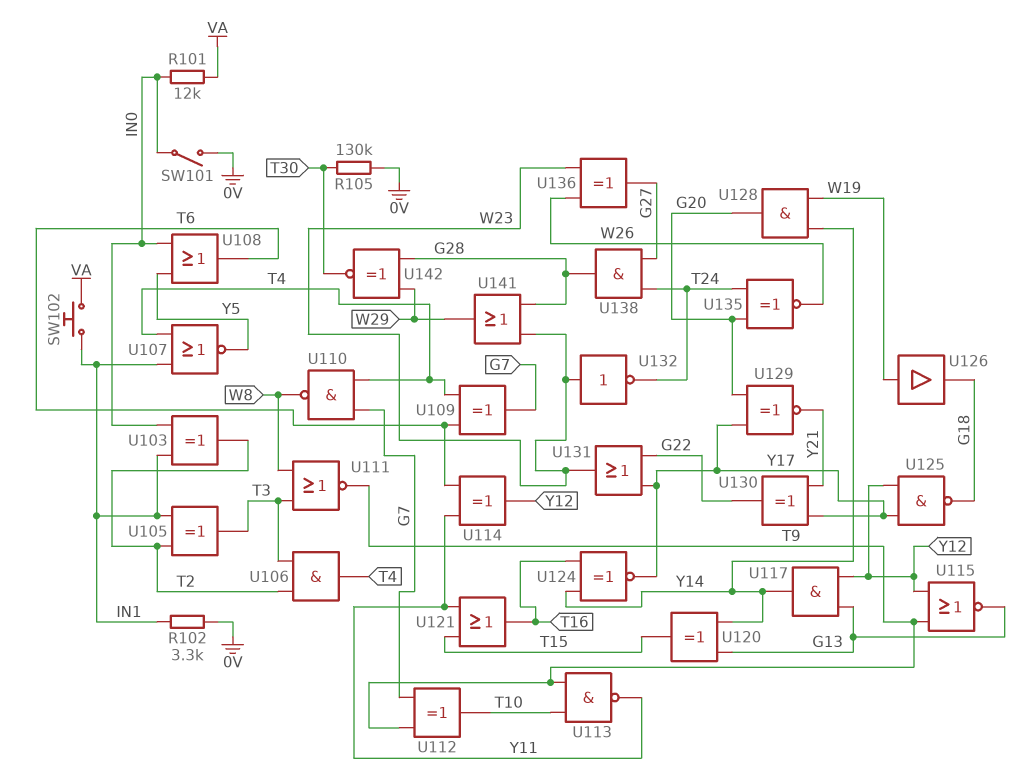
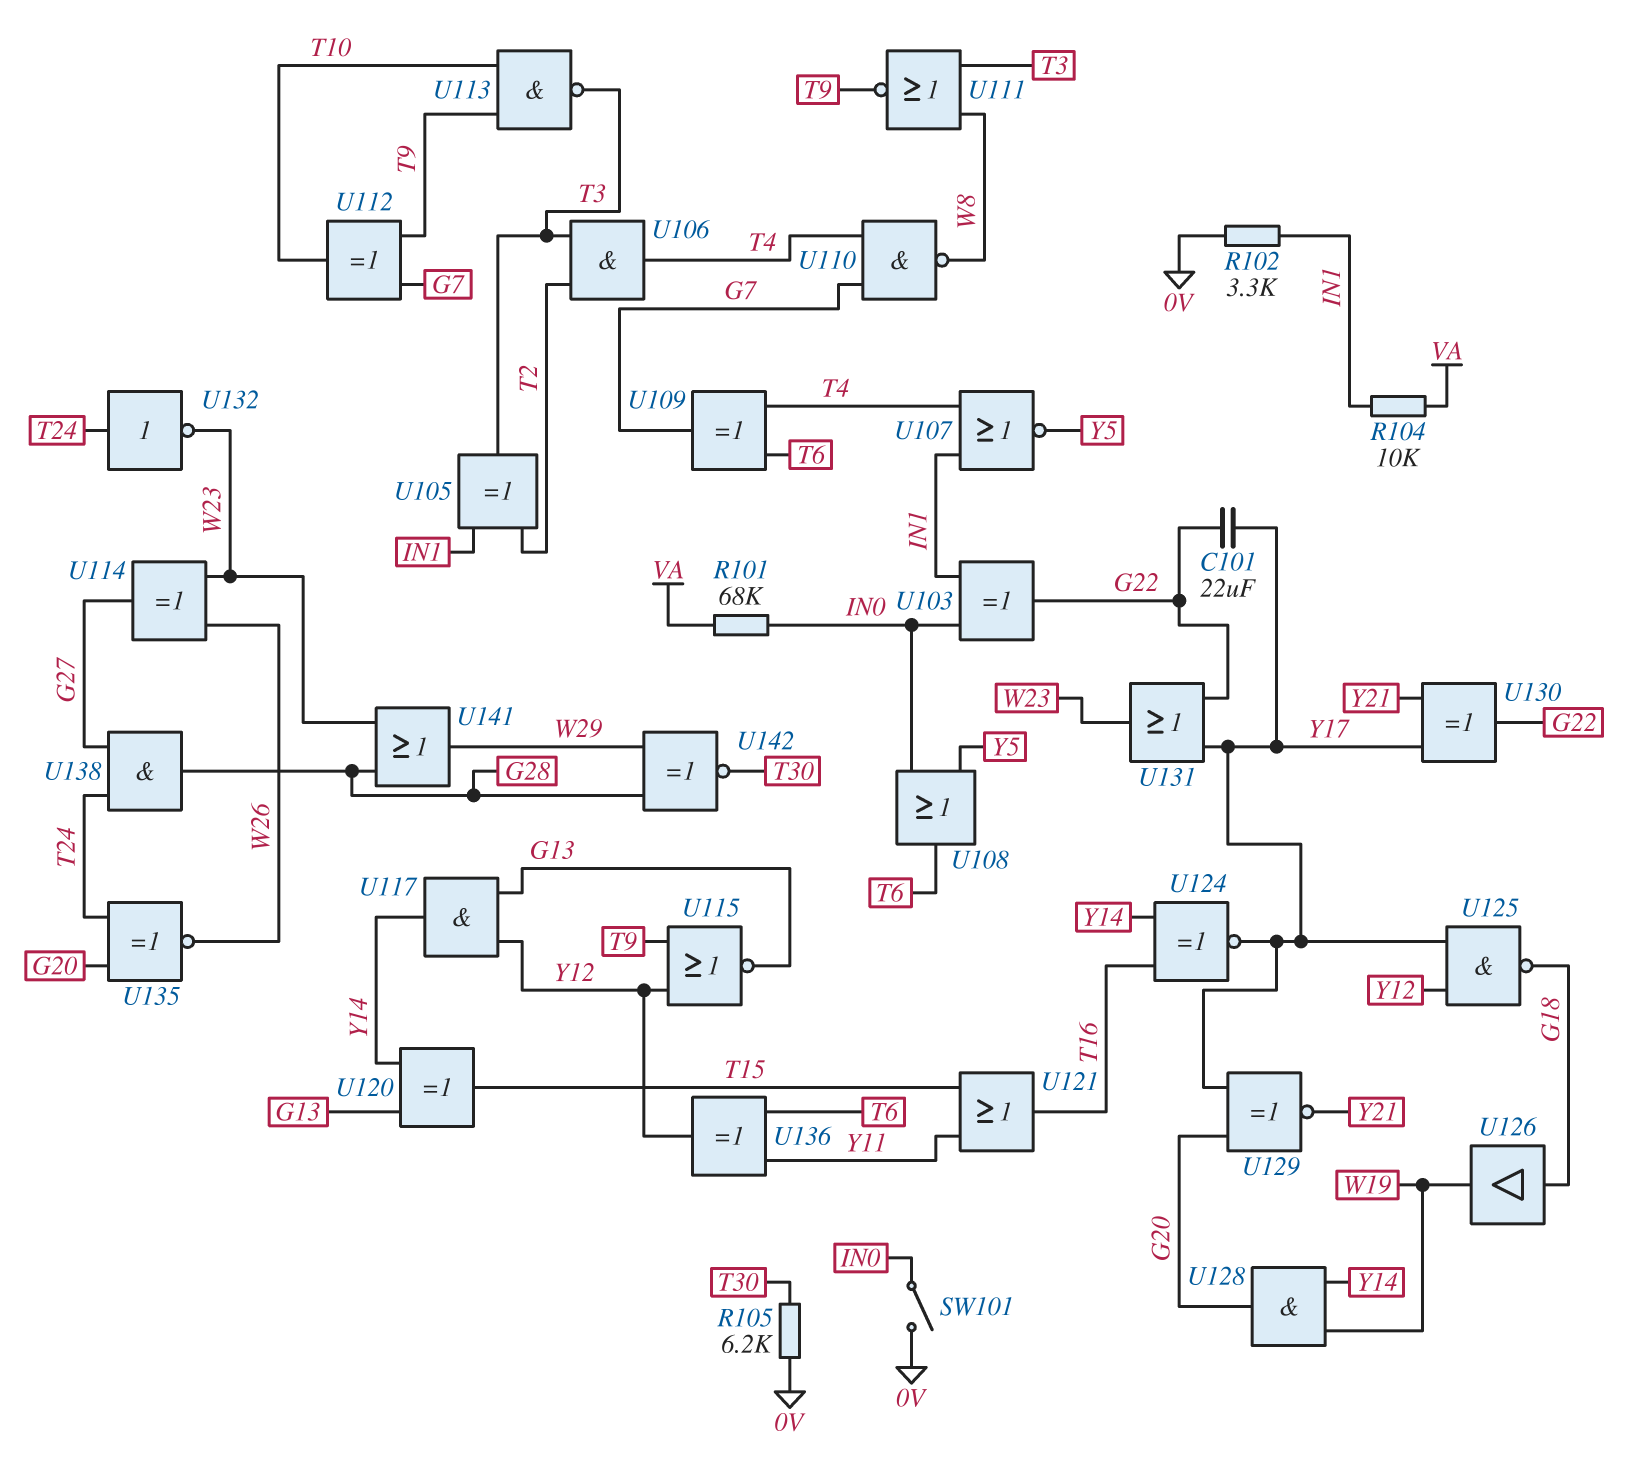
C101: none -> 22uF (G22, Y17)
R101: 12k (IN0, VA) -> 68k (IN0, VA)
R104: none -> 10k (IN1, VA)
R105: 130k (0V, T30) -> 6.2k (0V, T30)
SW102: button (IN1, VA) -> none
U103: XOR (in IN0, in IN1, out T2) -> XOR (in IN0, in IN1, out G22)
U113: NAND (in T9, in T10, out Y11) -> NAND (in T9, in T10, out T3)
U114: XOR (in T6, in Y11, out Y12) -> XOR (in W23, in W26, out G27)
U126: buffer (in W19, out G18) -> buffer (in G18, out W19)
U132: NOT (in W23, out T24) -> NOT (in T24, out W23)
U136: XOR (in W23, in W26, out G27) -> XOR (in T6, in Y11, out Y12)

